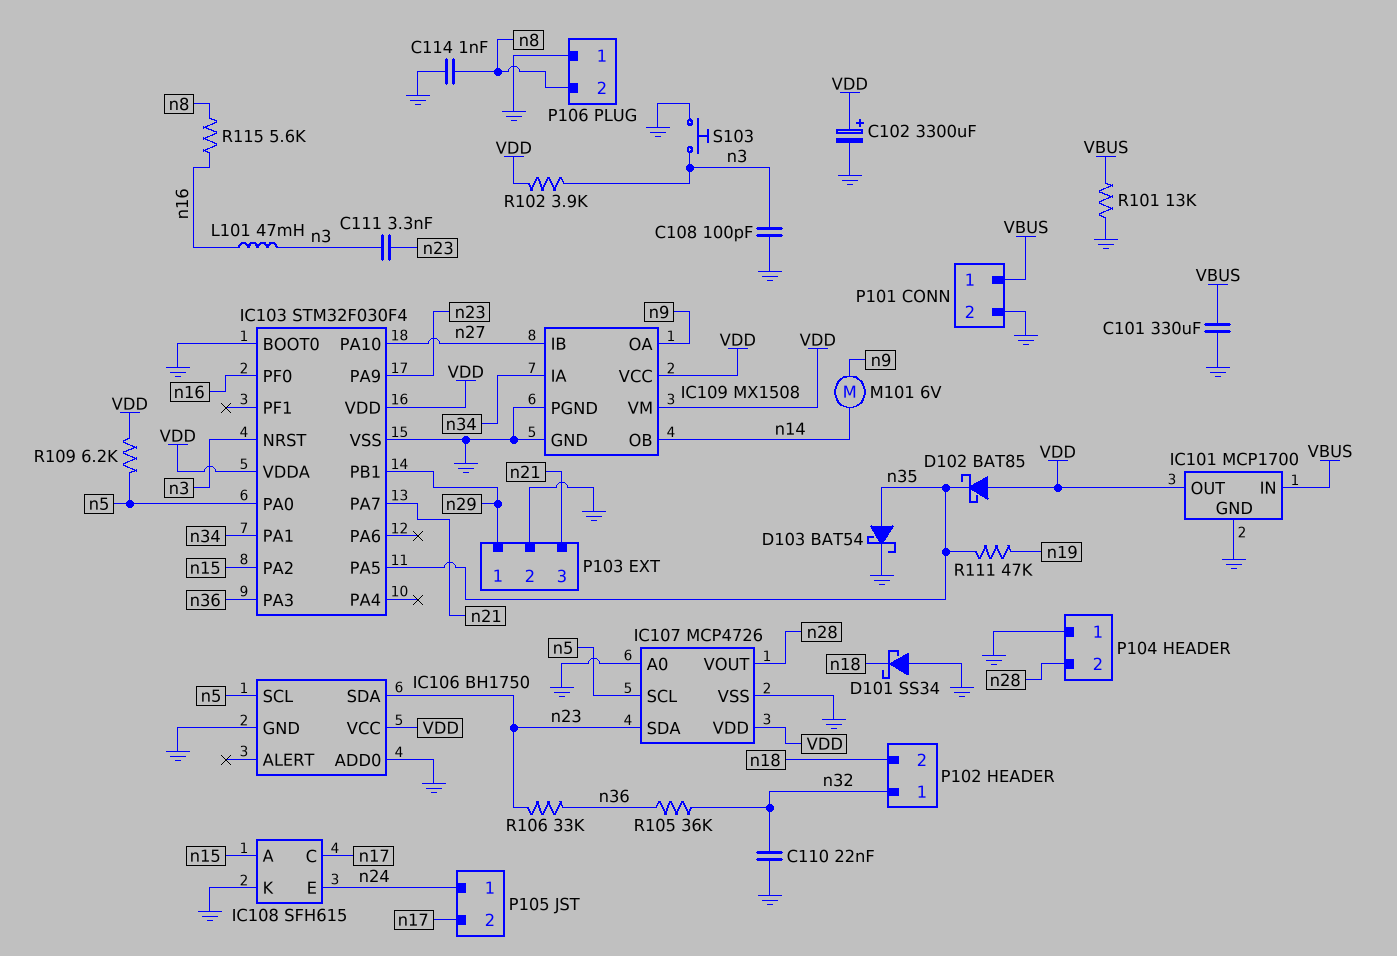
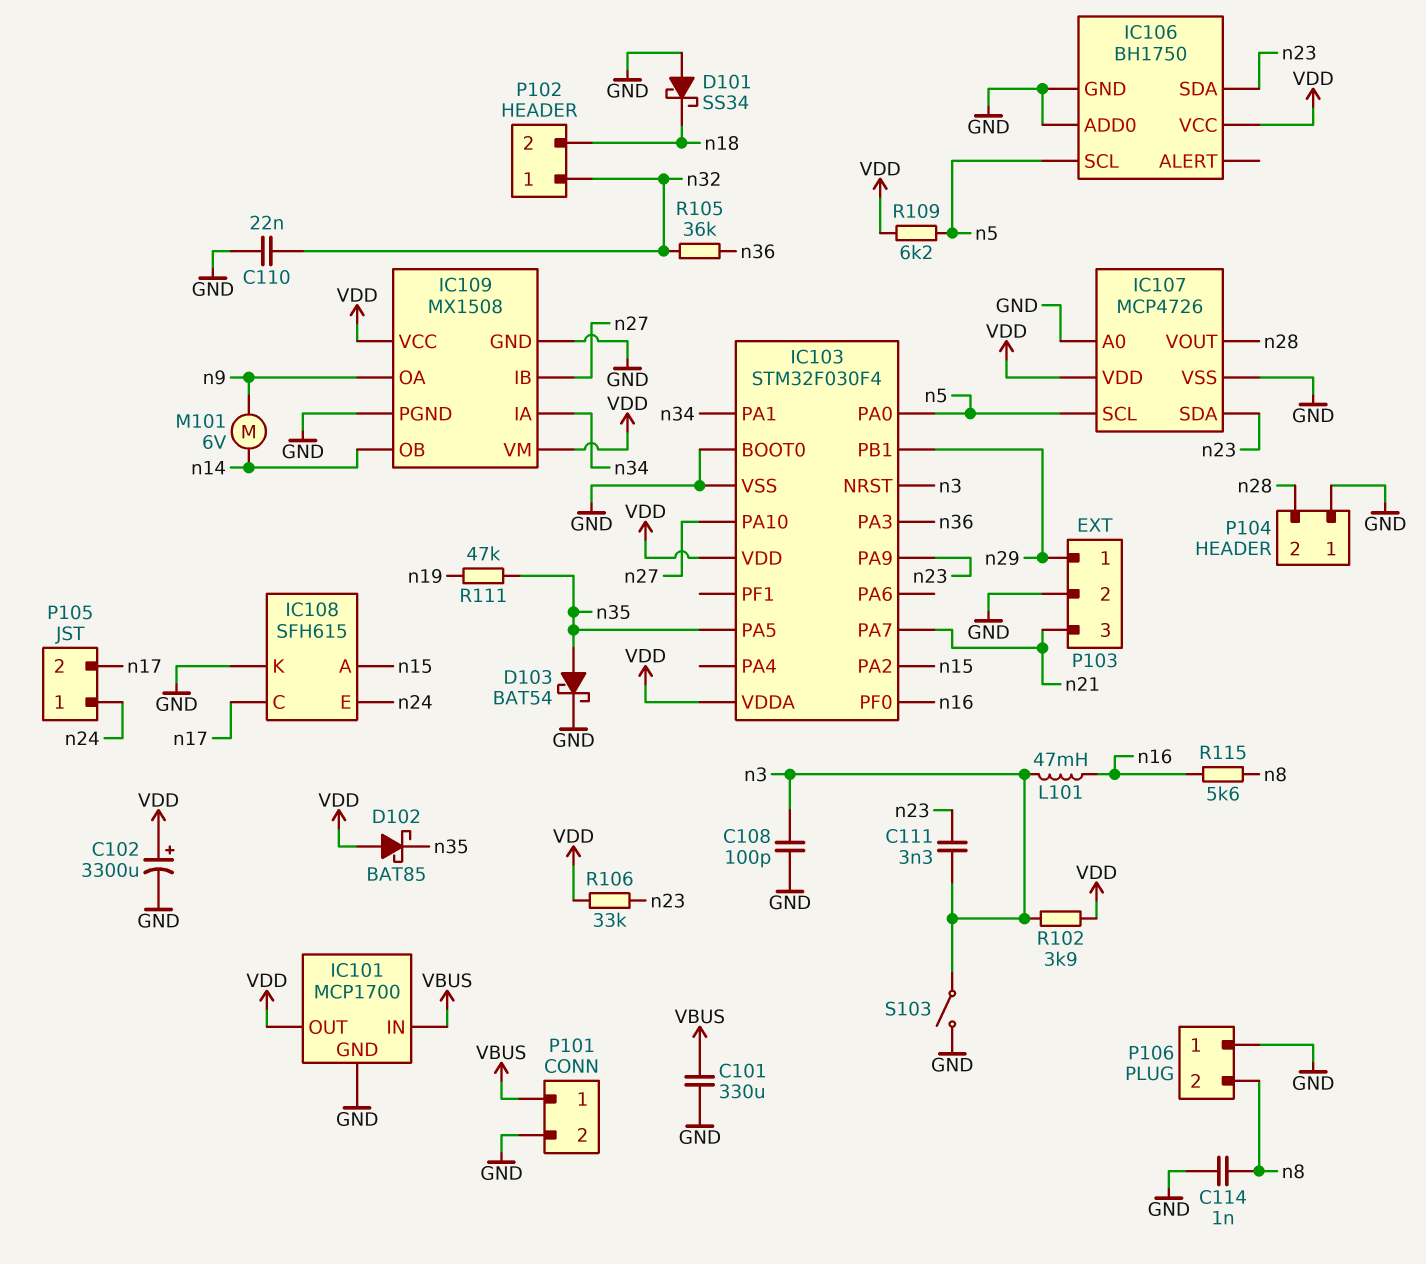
R101: 13k (GND, VBUS) -> none
R106: 33k (n23, n36) -> 33k (VDD, n23)
S103: button (GND, n3) -> switch (GND, n3)

